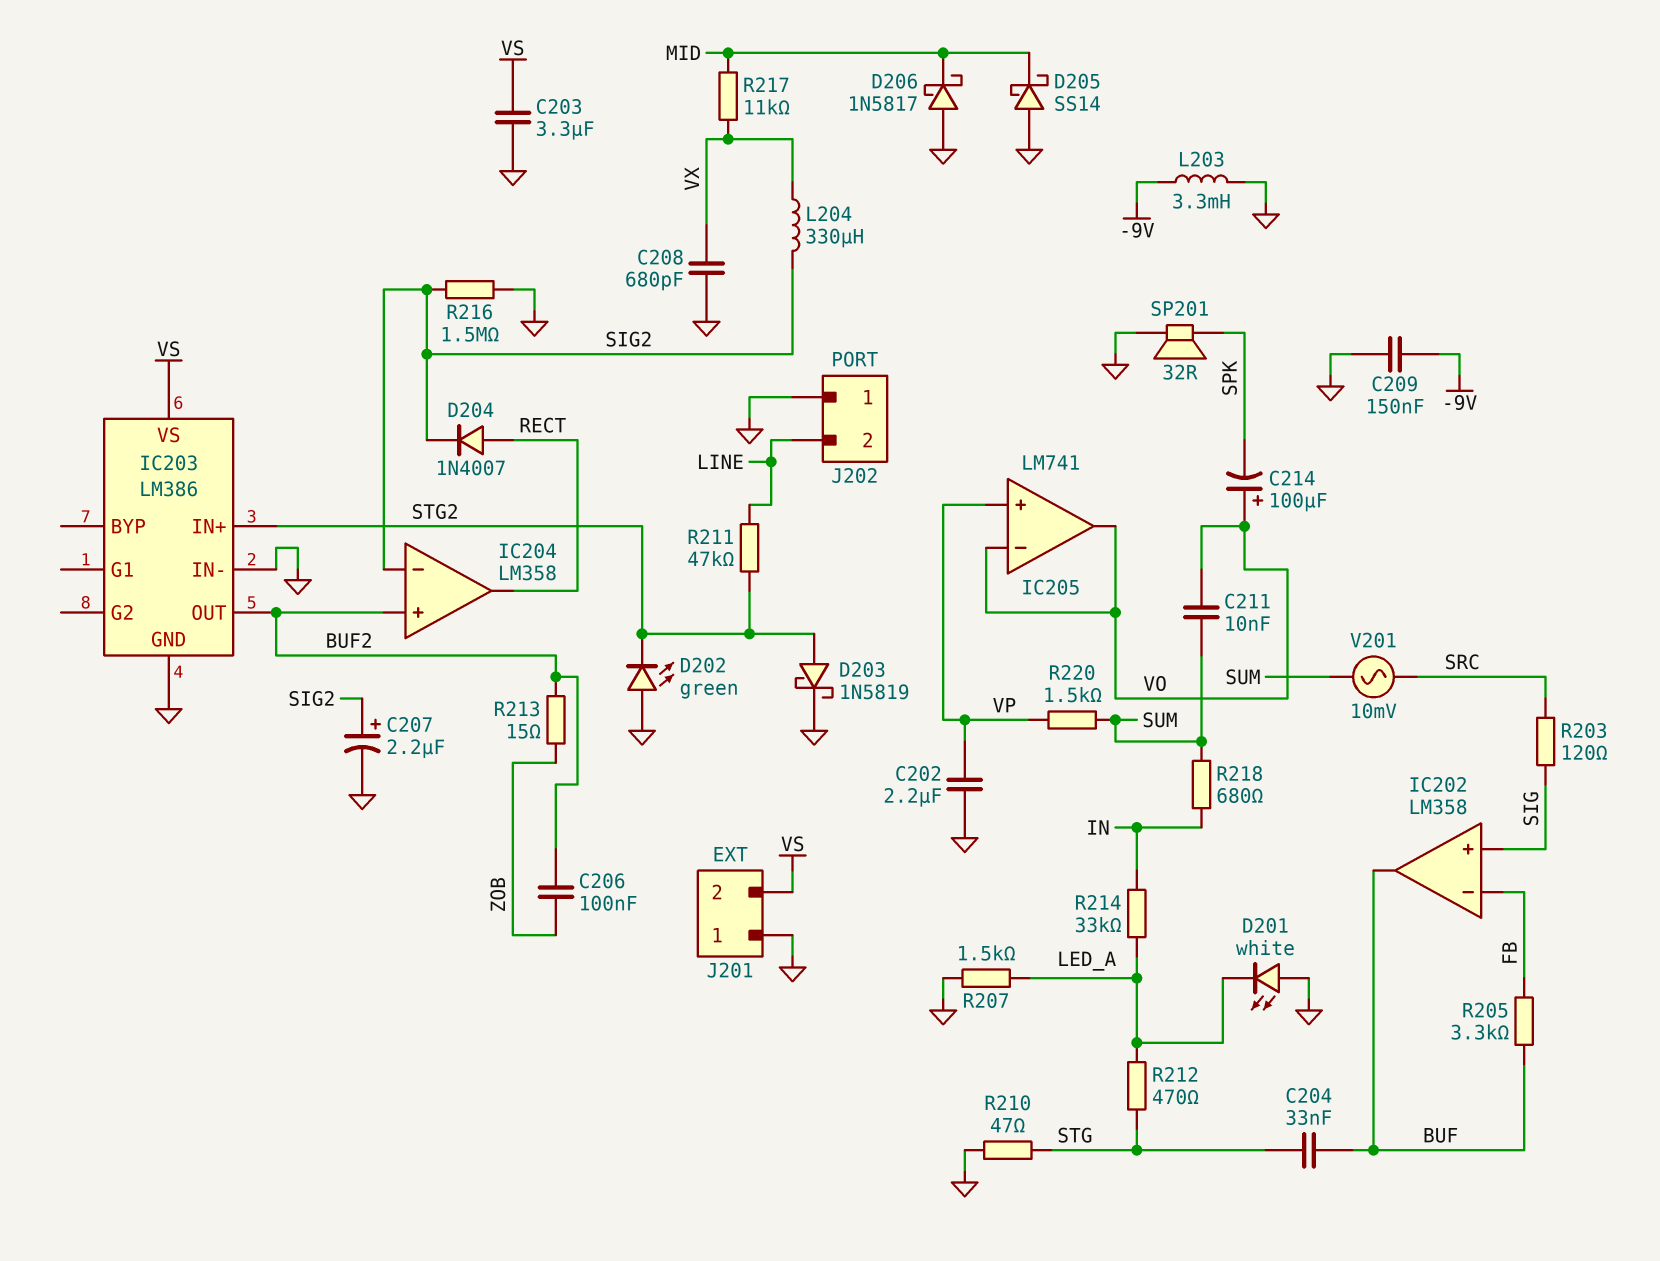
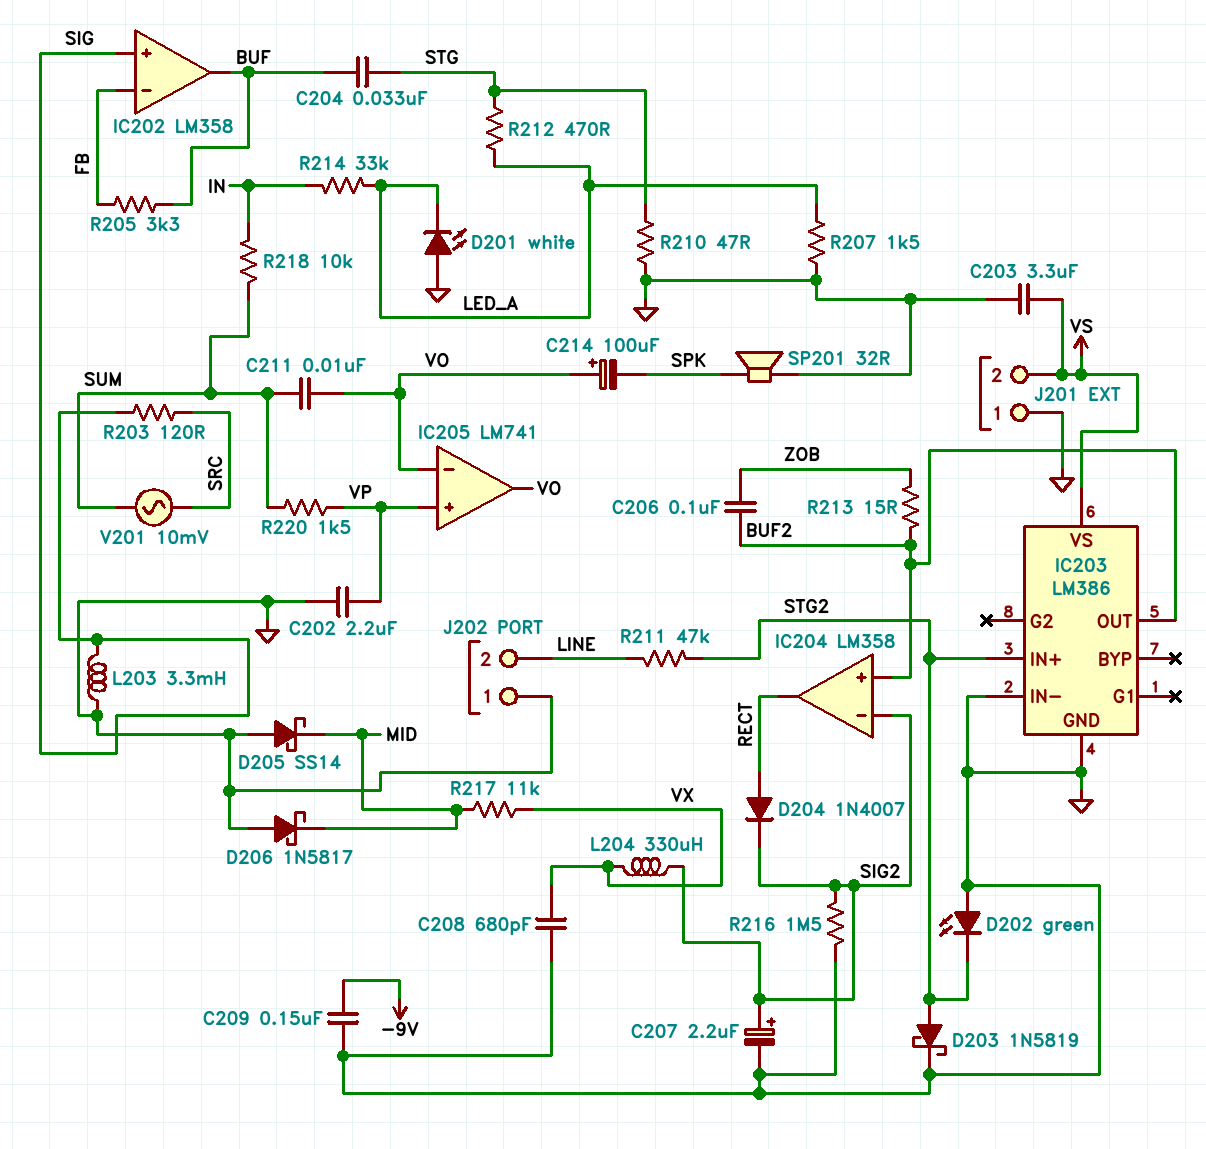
L203: 3.3mH (-9V, GND) -> 3.3mH (GND, SIG)
R218: 680 (IN, SUM) -> 10k (IN, SUM)

